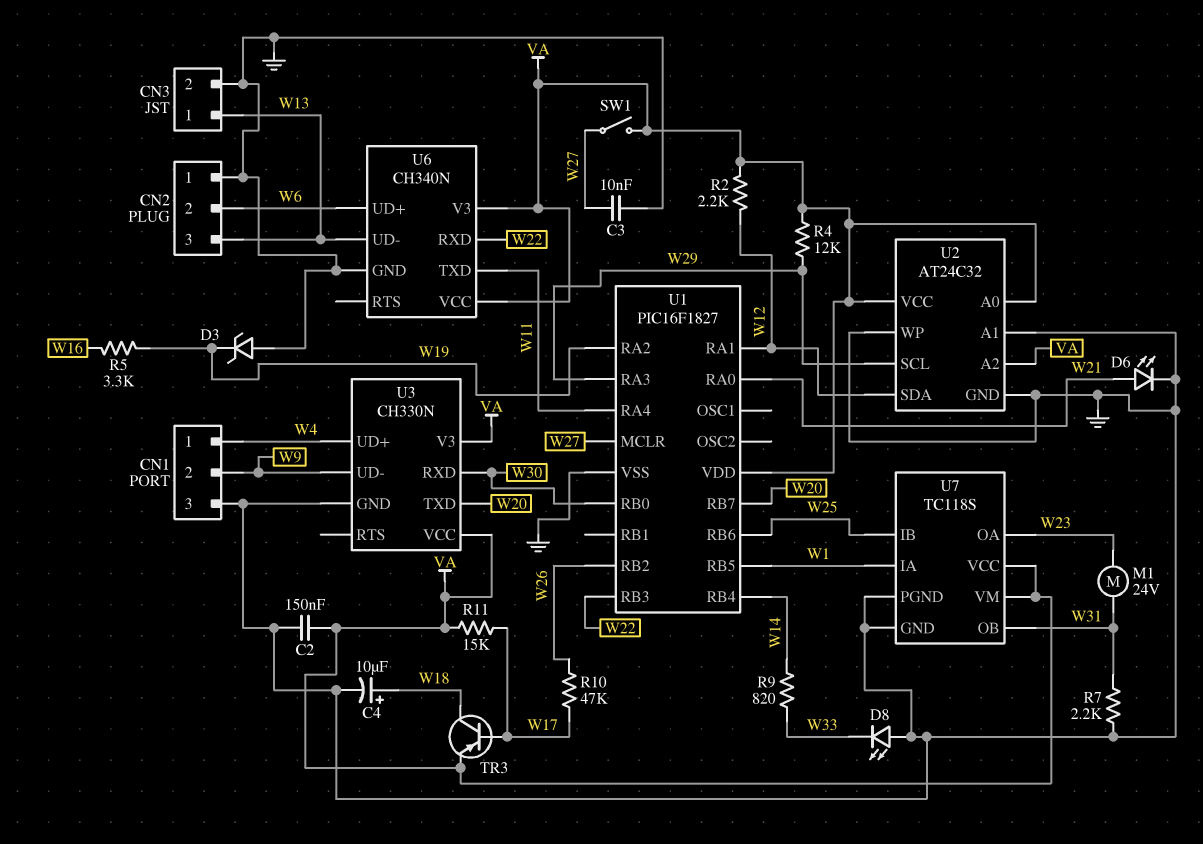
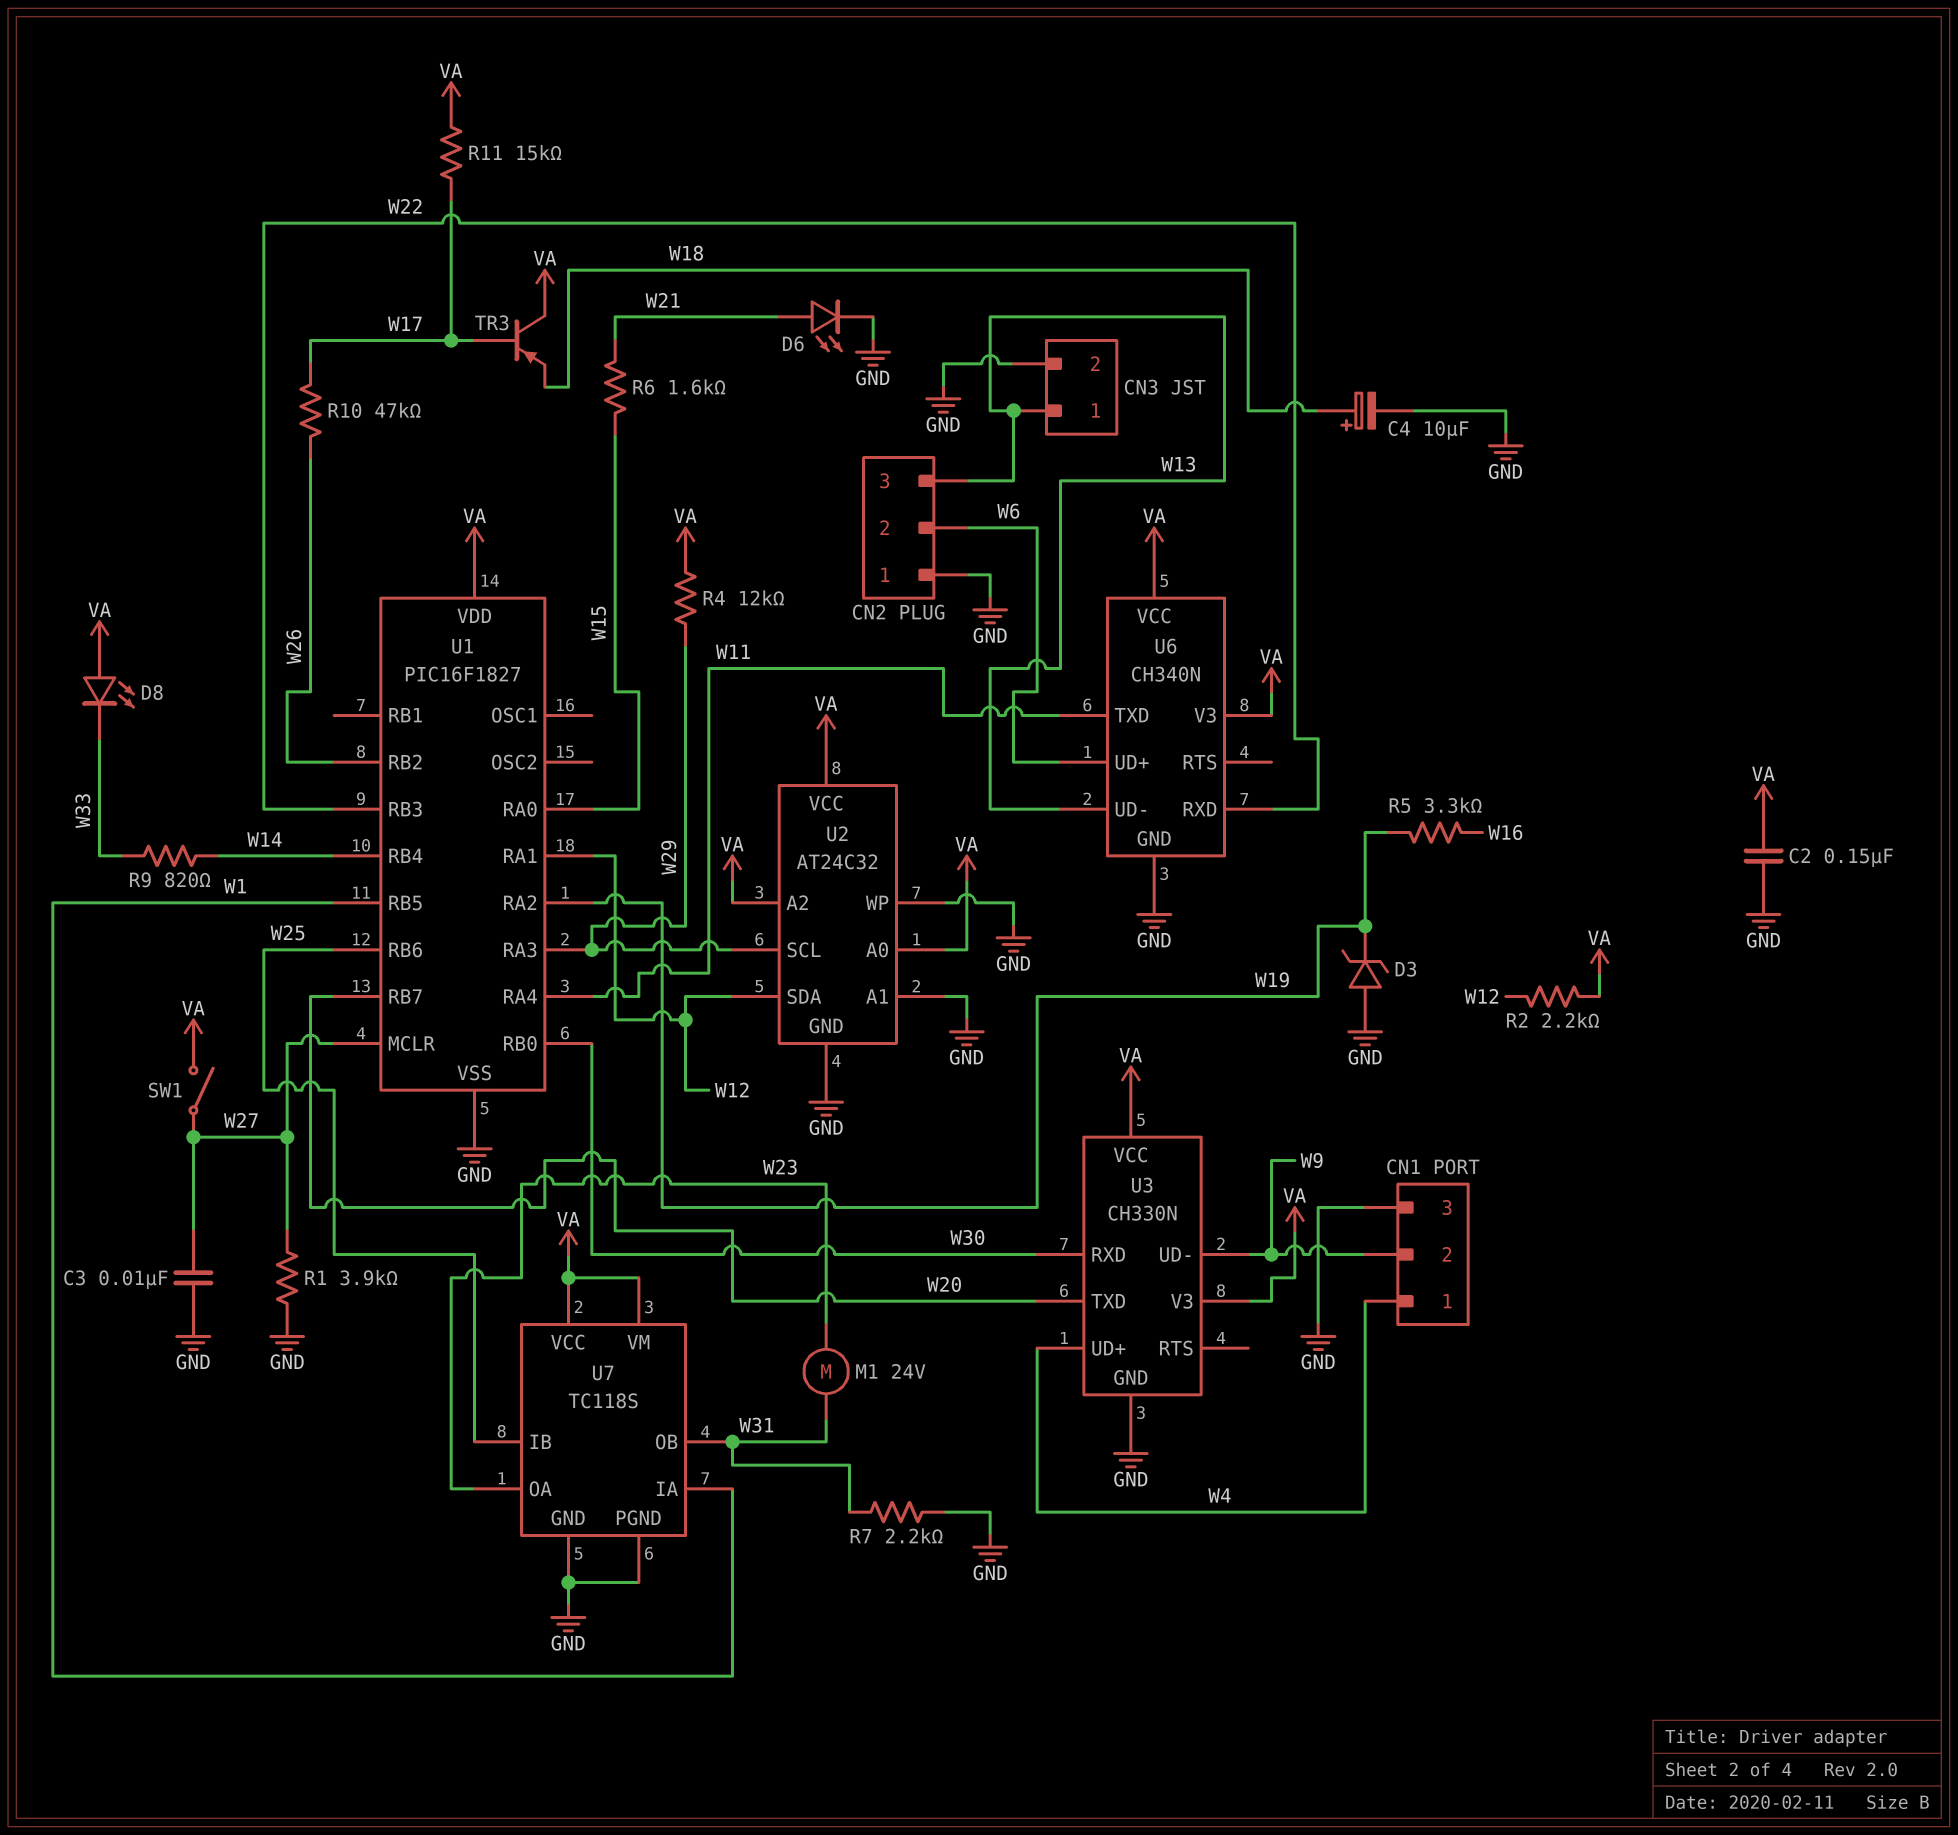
D8: LED (A GND, K W33) -> LED (A VA, K W33)
R1: none -> 3.9k (GND, W27)
R6: none -> 1.6k (W15, W21)
TR3: PNP (B W17, C W18, E VA) -> PNP (B W17, C VA, E W18)
U1 pin RA0: W21 -> W15

